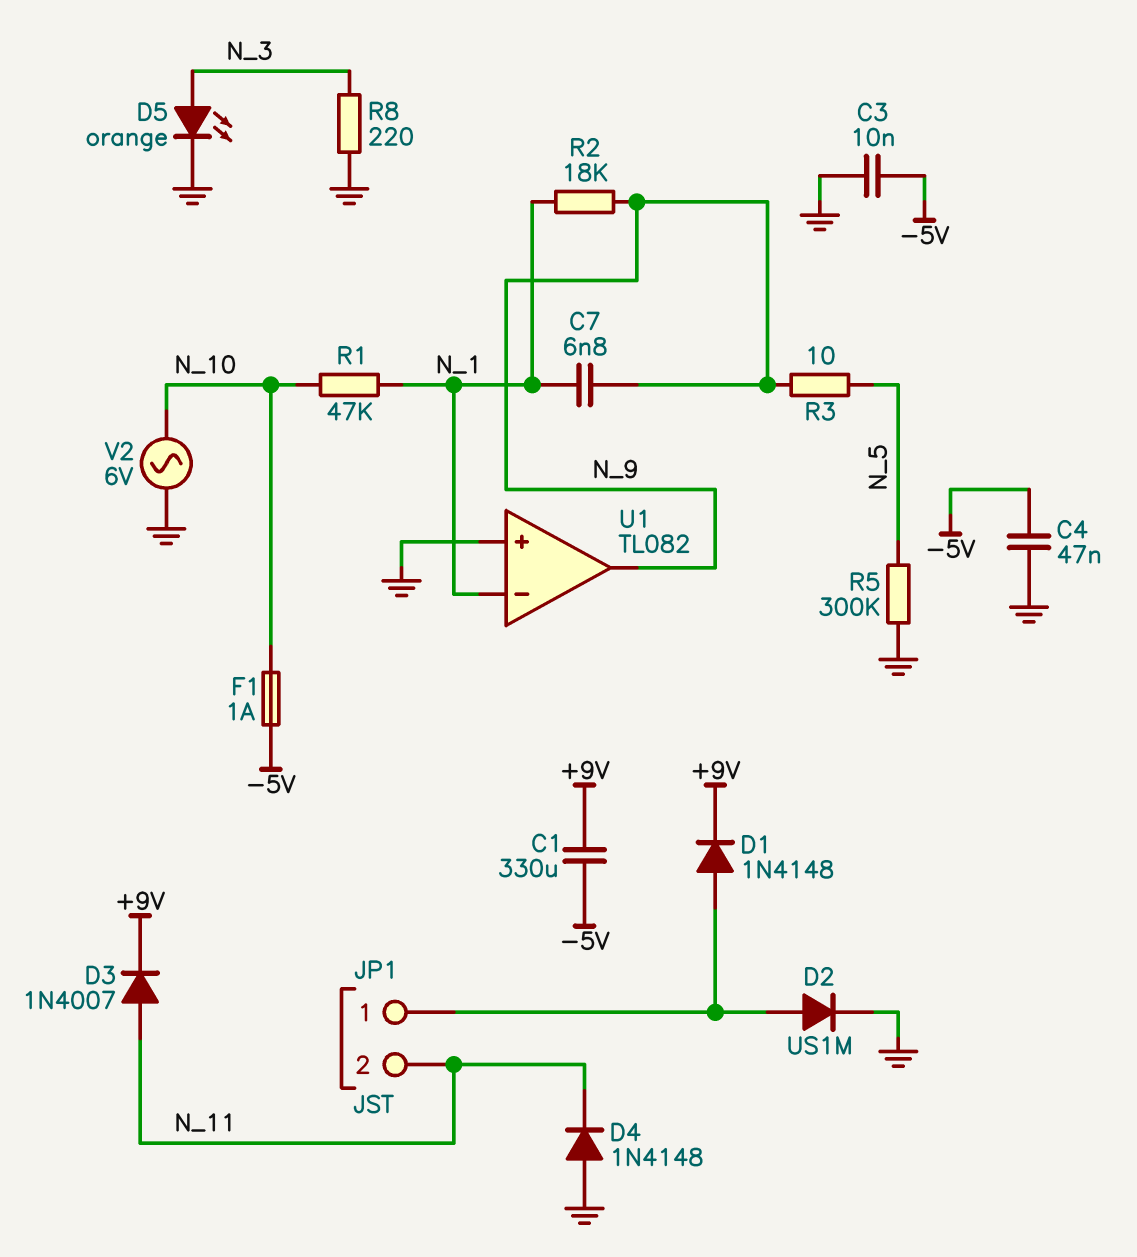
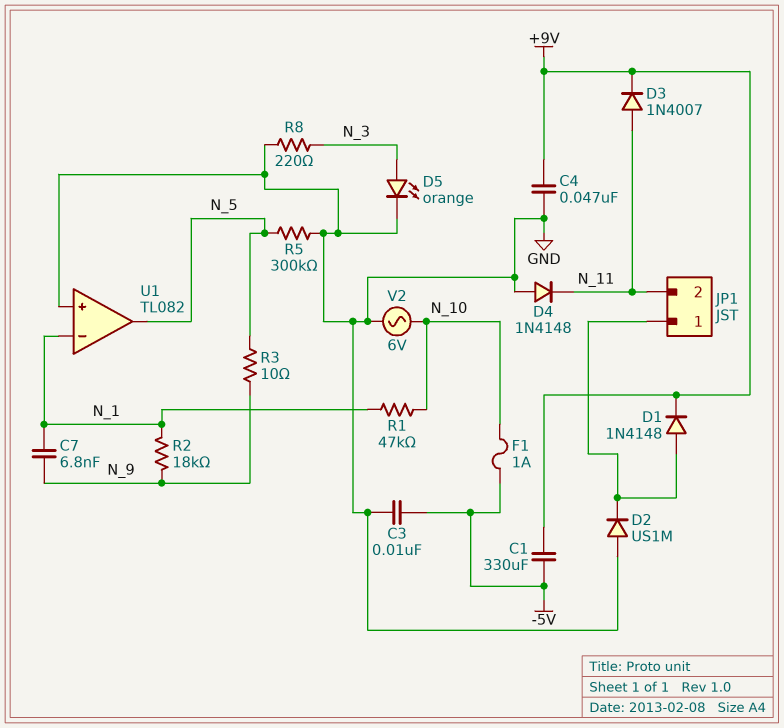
C4: 47nF (-5V, GND) -> 47nF (+9V, GND)
D2: diode US1M (A JP1/1, K GND) -> diode US1M (A GND, K JP1/1)
U1 pin out: N_9 -> N_5

